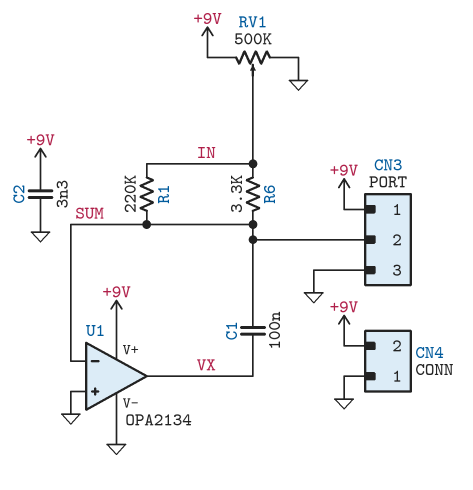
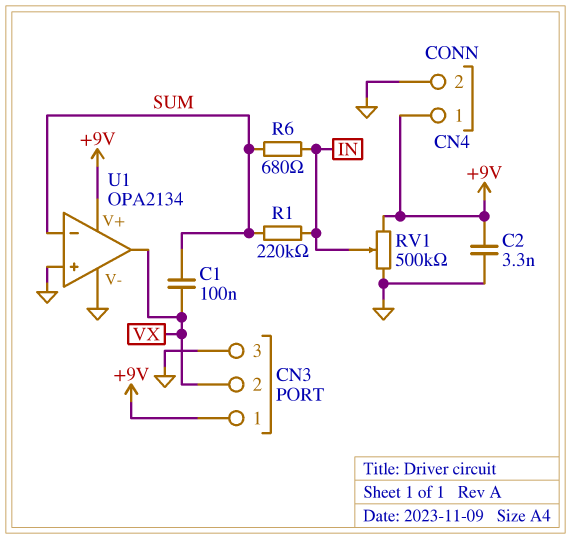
CN3 pin 2: SUM -> VX
CN4 pin 1: GND -> +9V
CN4 pin 2: +9V -> GND
R6: 3.3k (IN, SUM) -> 680 (IN, SUM)

